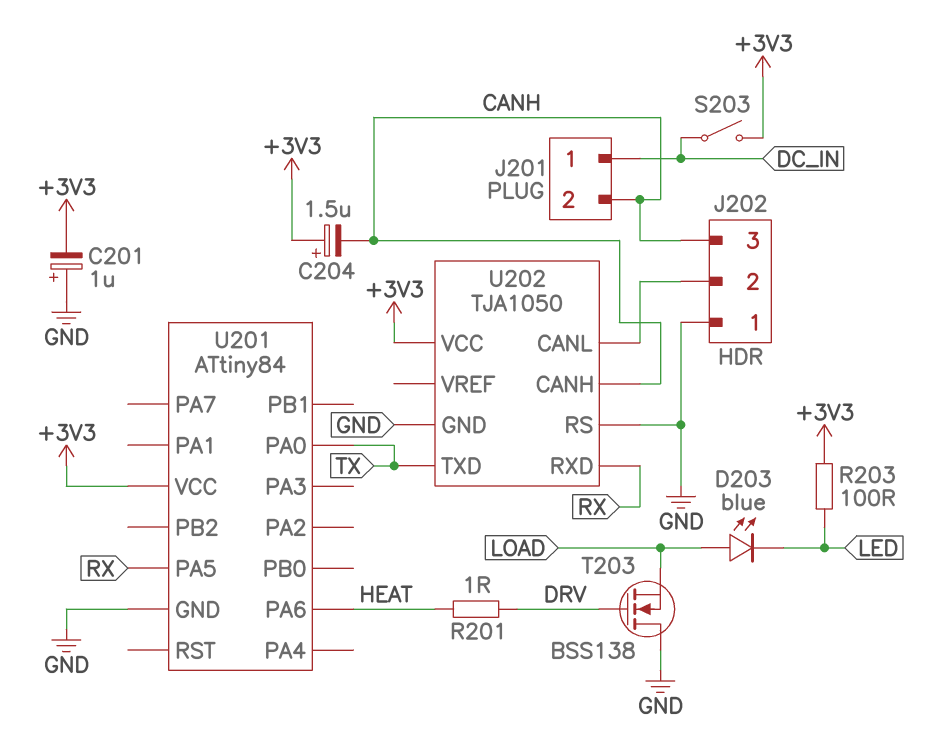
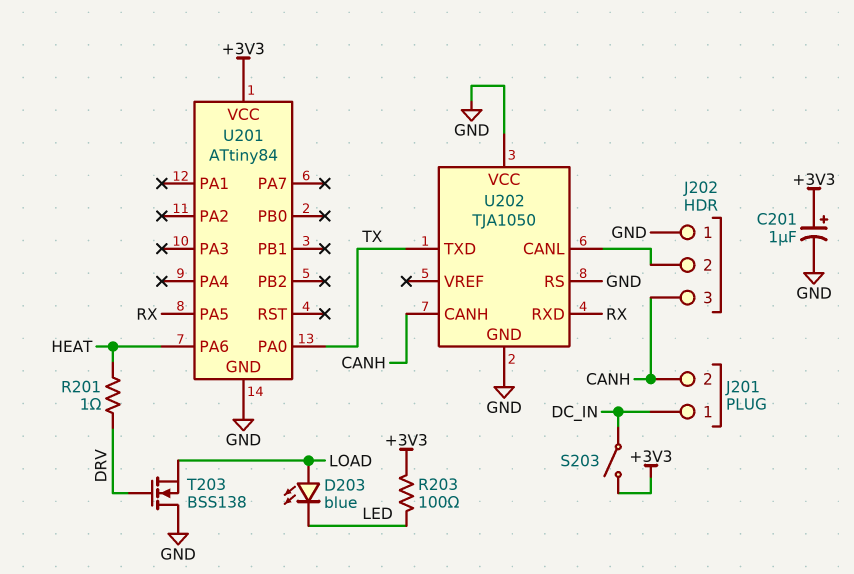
C201: 1uF (plus GND, minus +3V3) -> 1uF (plus +3V3, minus GND)
C204: 1.5uF (plus +3V3, minus CANH) -> none
U202 pin VCC: +3V3 -> GND

